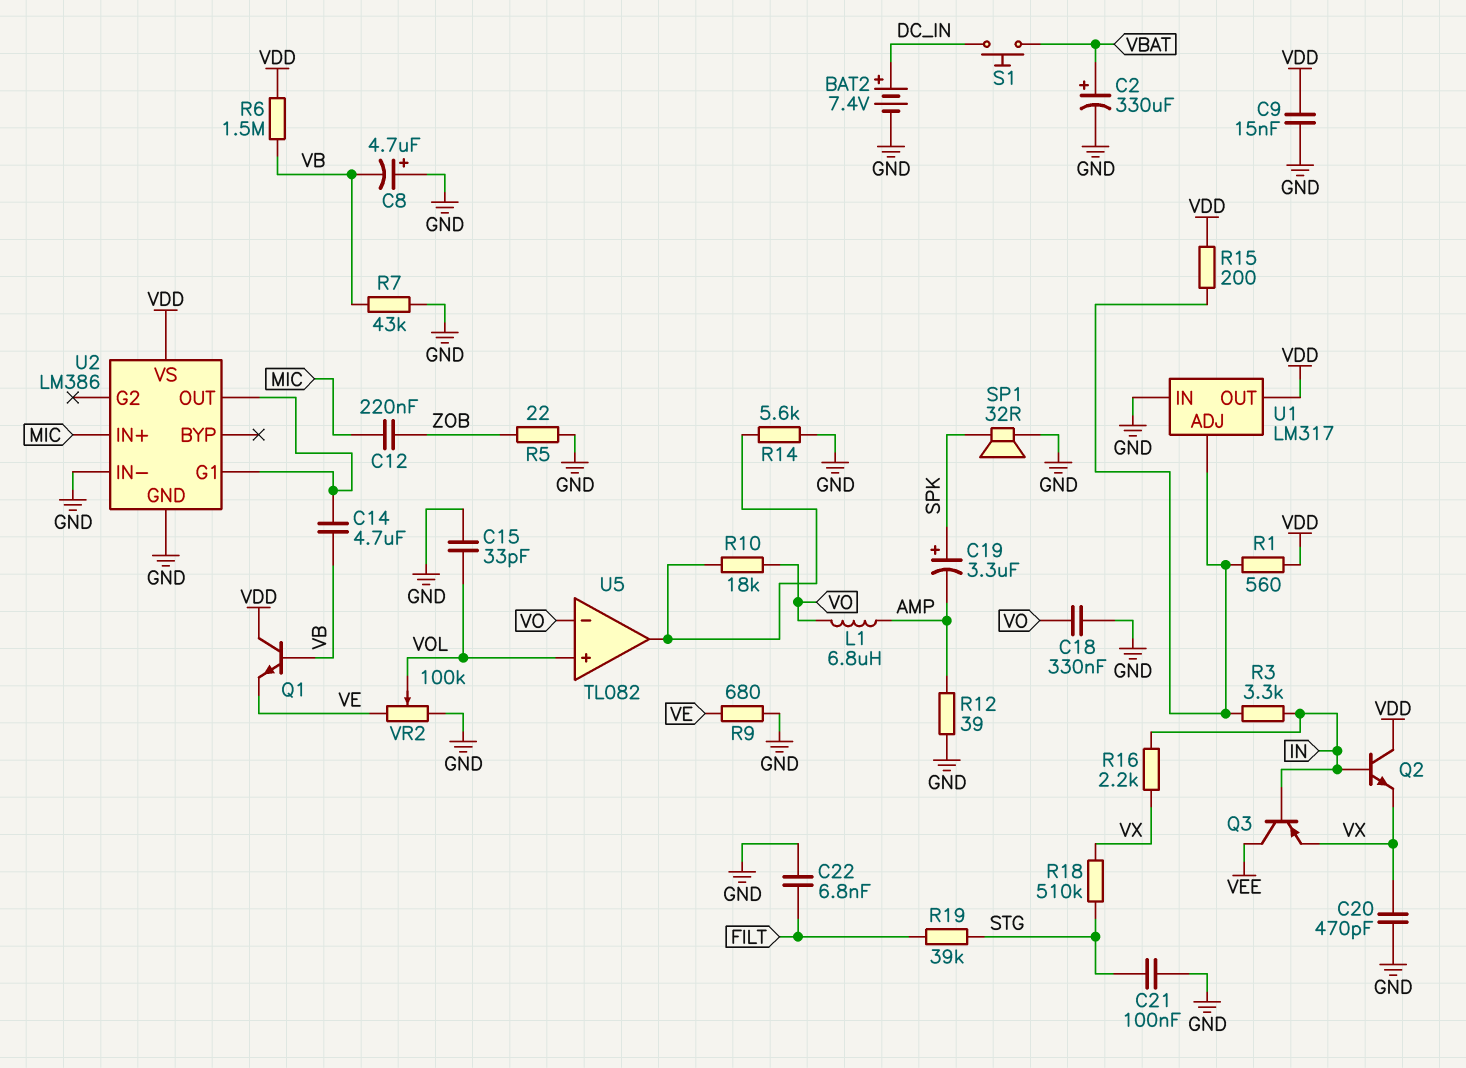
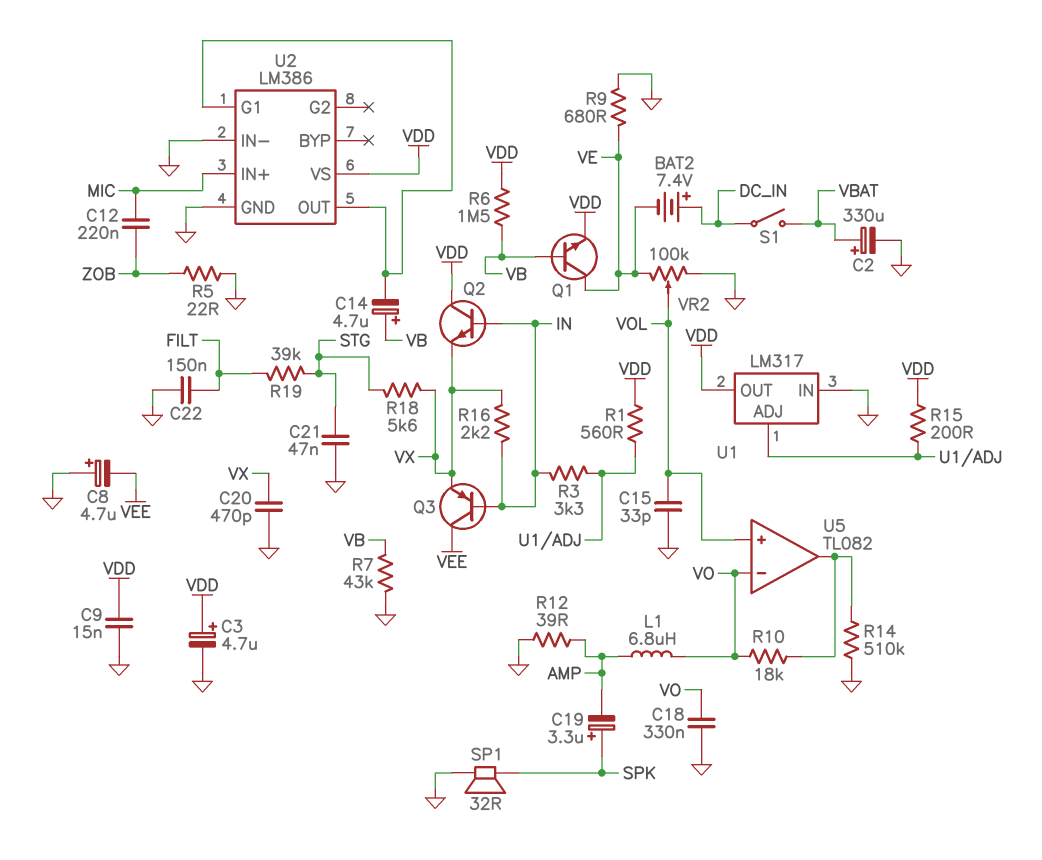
BAT2: 7.4V (plus DC_IN, minus GND) -> 7.4V (plus DC_IN, minus VE)
C3: none -> 4.7uF (plus VDD, minus GND)
C8: 4.7uF (plus GND, minus VB) -> 4.7uF (plus GND, minus VEE)
C14: 4.7uF (U2/G1, VB) -> 4.7uF (plus VB, minus U2/G1)
C21: 100nF (GND, STG) -> 47nF (GND, STG)
C22: 6.8nF (FILT, GND) -> 150nF (FILT, GND)
Q1: NPN (B VB, C VDD, E VE) -> NPN (B VB, C VE, E VDD)
R14: 5.6k (GND, U5/out) -> 510k (GND, U5/out)
R18: 510k (STG, VX) -> 5.6k (STG, VX)
S1: button (DC_IN, VBAT) -> switch (DC_IN, VBAT)

